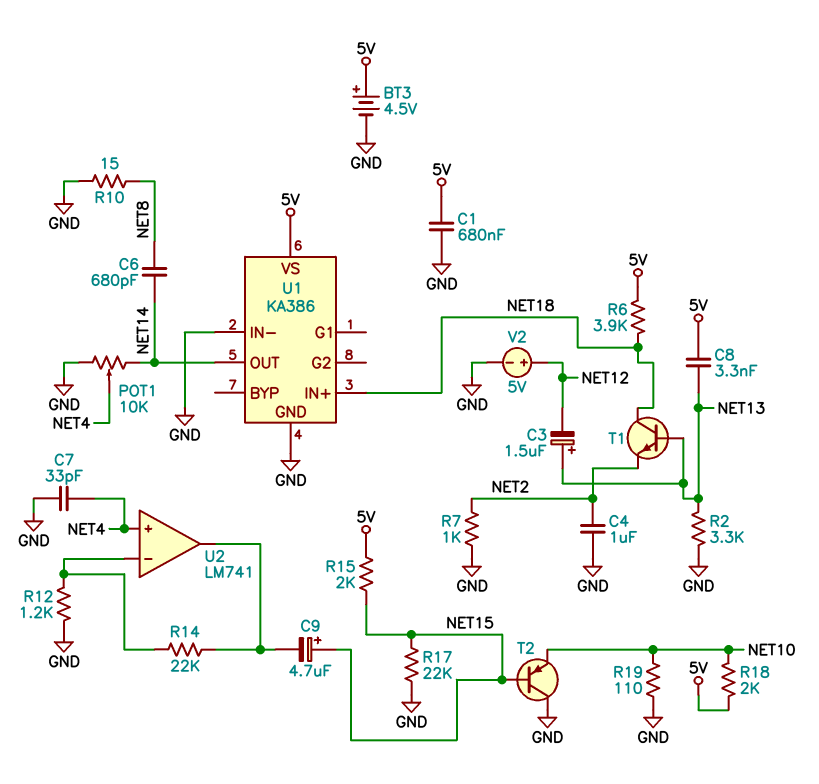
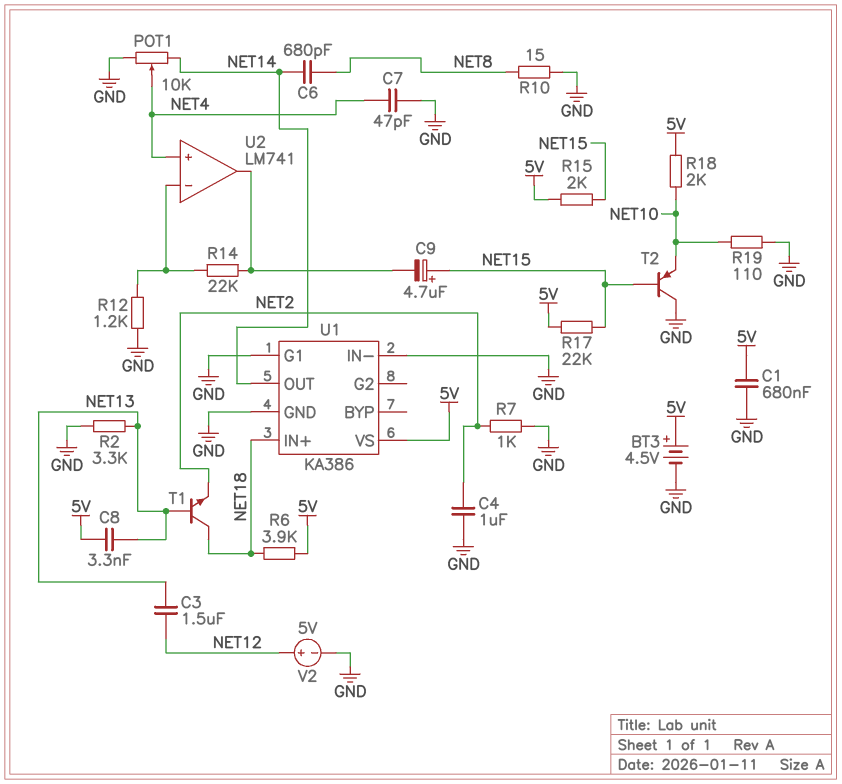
C3: 1.5uF (plus NET13, minus NET12) -> 1.5uF (NET12, NET13)
C7: 33pF (GND, NET4) -> 47pF (GND, NET4)
R17: 22k (GND, NET15) -> 22k (5V, NET15)
U1 pin G1: none -> GND

